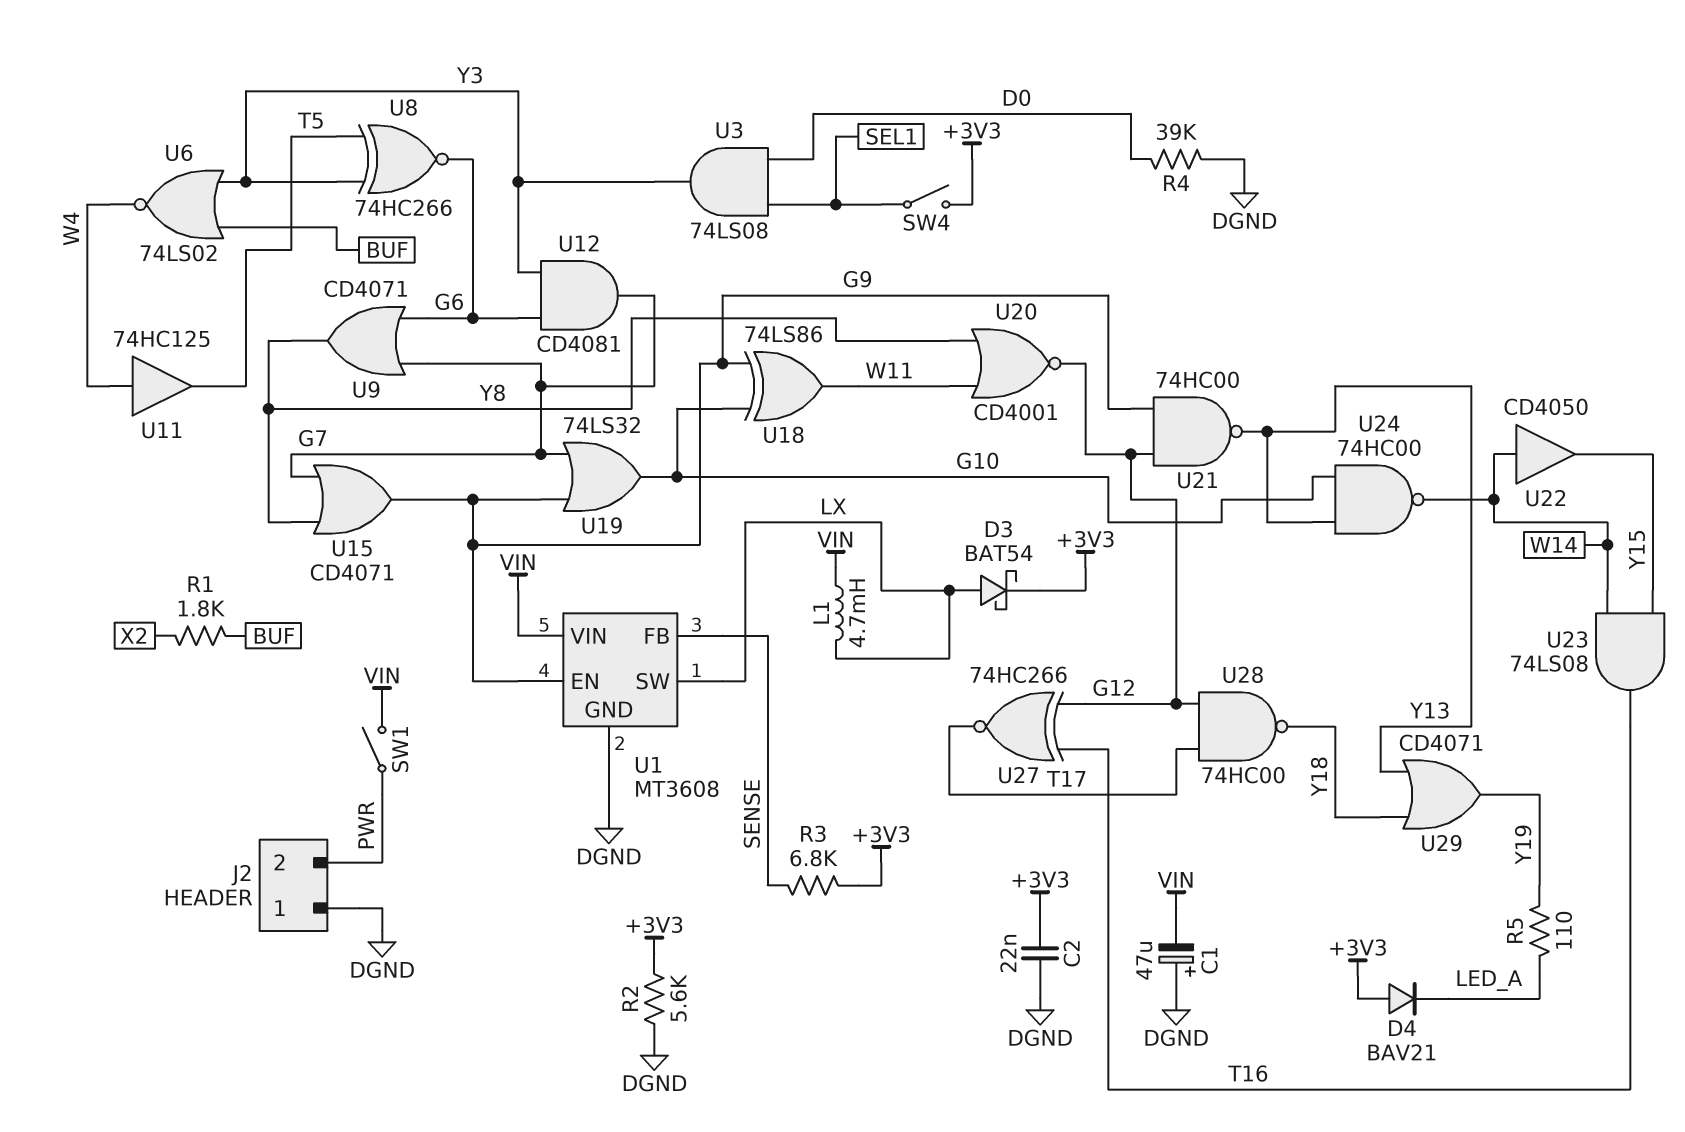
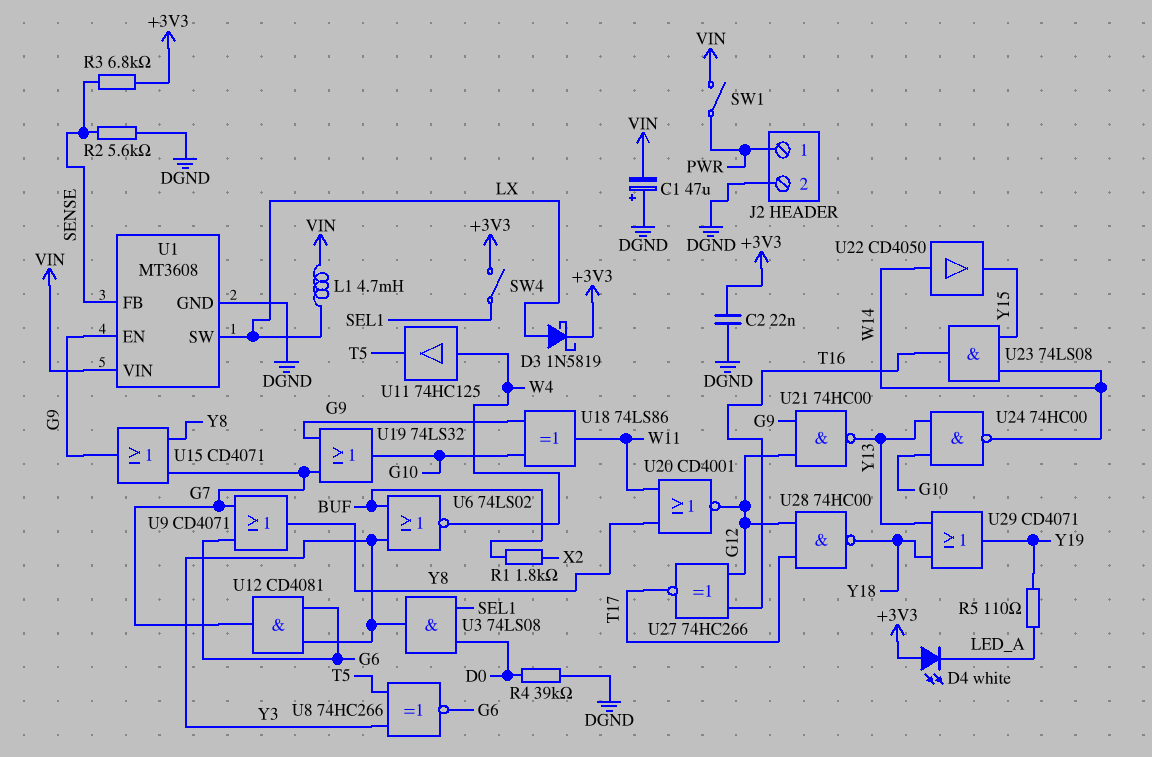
D3: schottky BAT54 (A LX, K +3V3) -> schottky 1N5819 (A LX, K +3V3)
D4: diode BAV21 (A +3V3, K LED_A) -> LED white (A +3V3, K LED_A)
J2 pin 1: DGND -> PWR
J2 pin 2: PWR -> DGND
R2: 5.6k (+3V3, DGND) -> 5.6k (DGND, SENSE)

